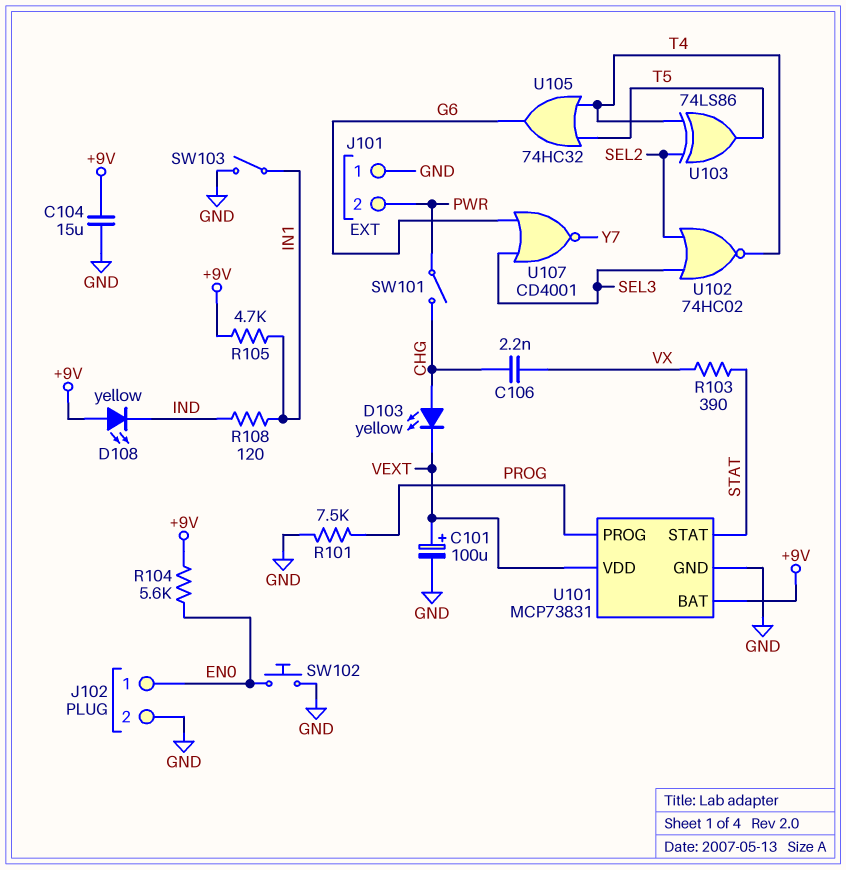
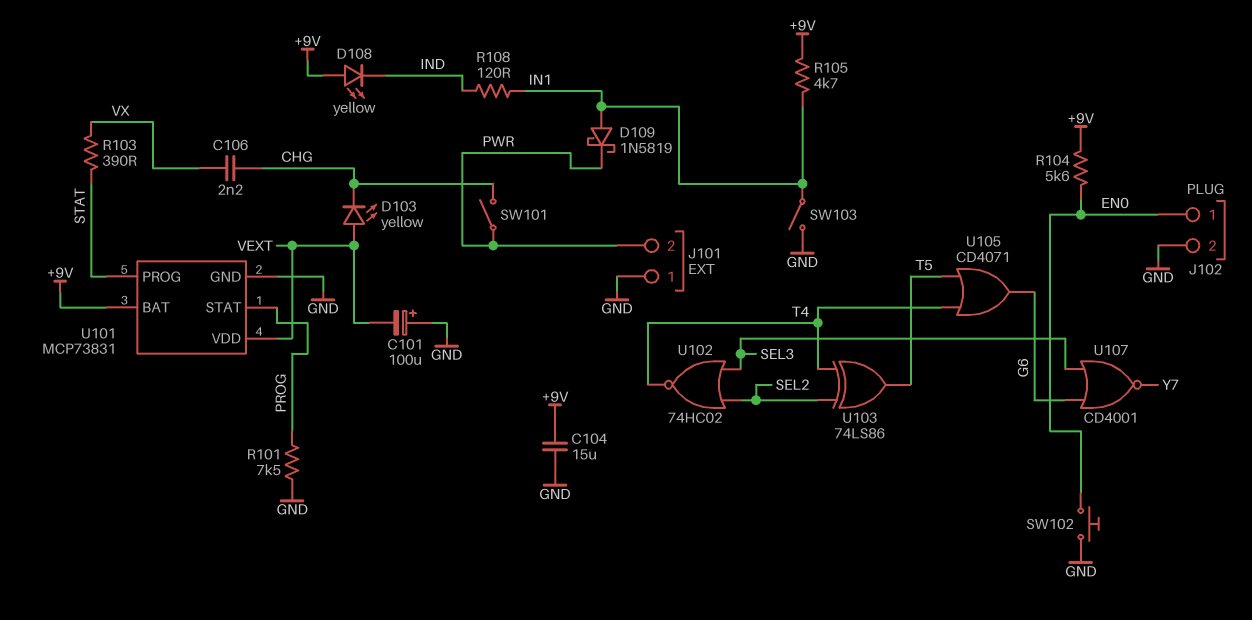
C101: 100uF (plus VEXT, minus GND) -> 100uF (plus GND, minus VEXT)
D103: LED yellow (A CHG, K VEXT) -> LED yellow (A VEXT, K CHG)
D109: none -> schottky 1N5819 (A IN1, K PWR)
U101 pin PROG: PROG -> STAT
U101 pin STAT: STAT -> PROG
U105: OR 74HC32 (in T4, in T5, out G6) -> OR CD4071 (in T4, in T5, out G6)

